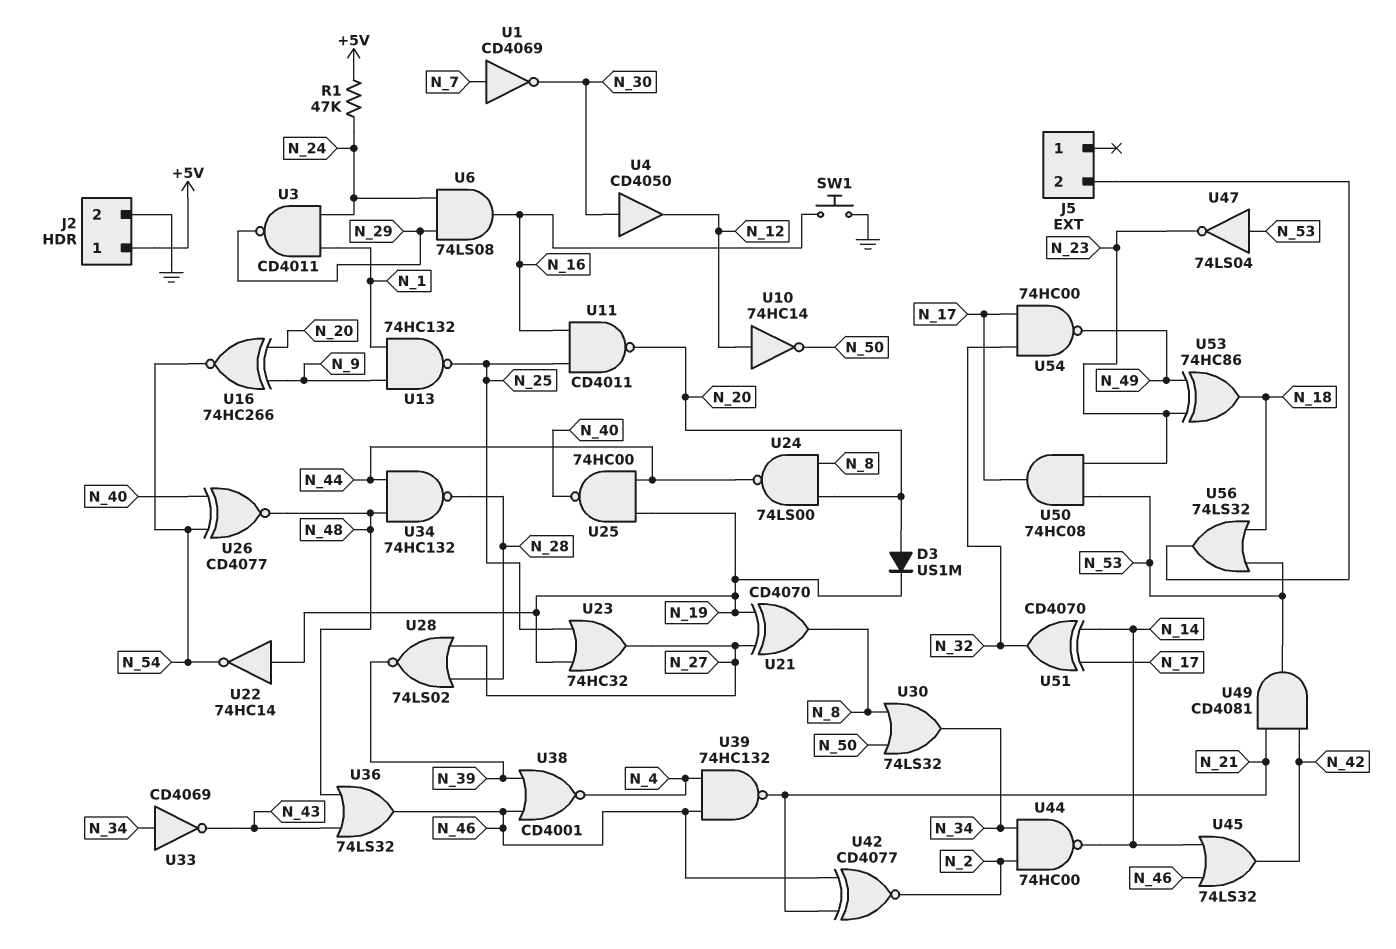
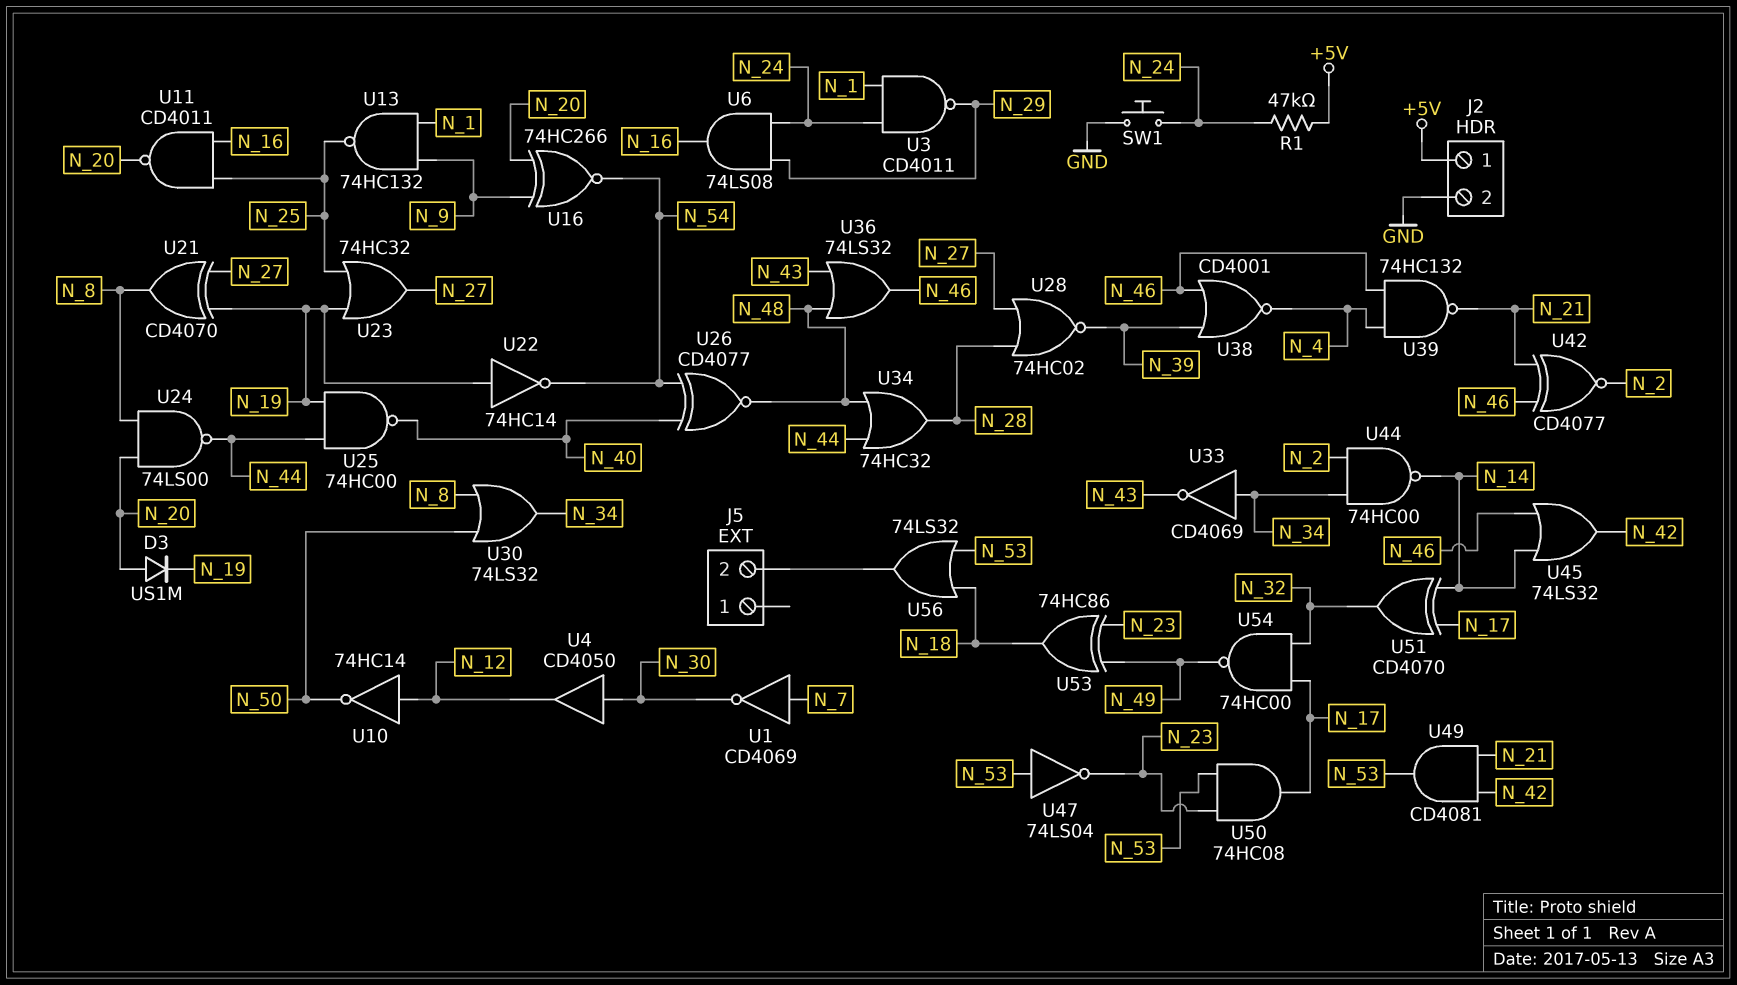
SW1: button (GND, N_16) -> button (GND, N_24)
U28: NOR 74LS02 (in N_27, in N_28, out N_39) -> NOR 74HC02 (in N_27, in N_28, out N_39)
U34: NAND 74HC132 (in N_44, in N_48, out N_28) -> OR 74HC32 (in N_44, in N_48, out N_28)

